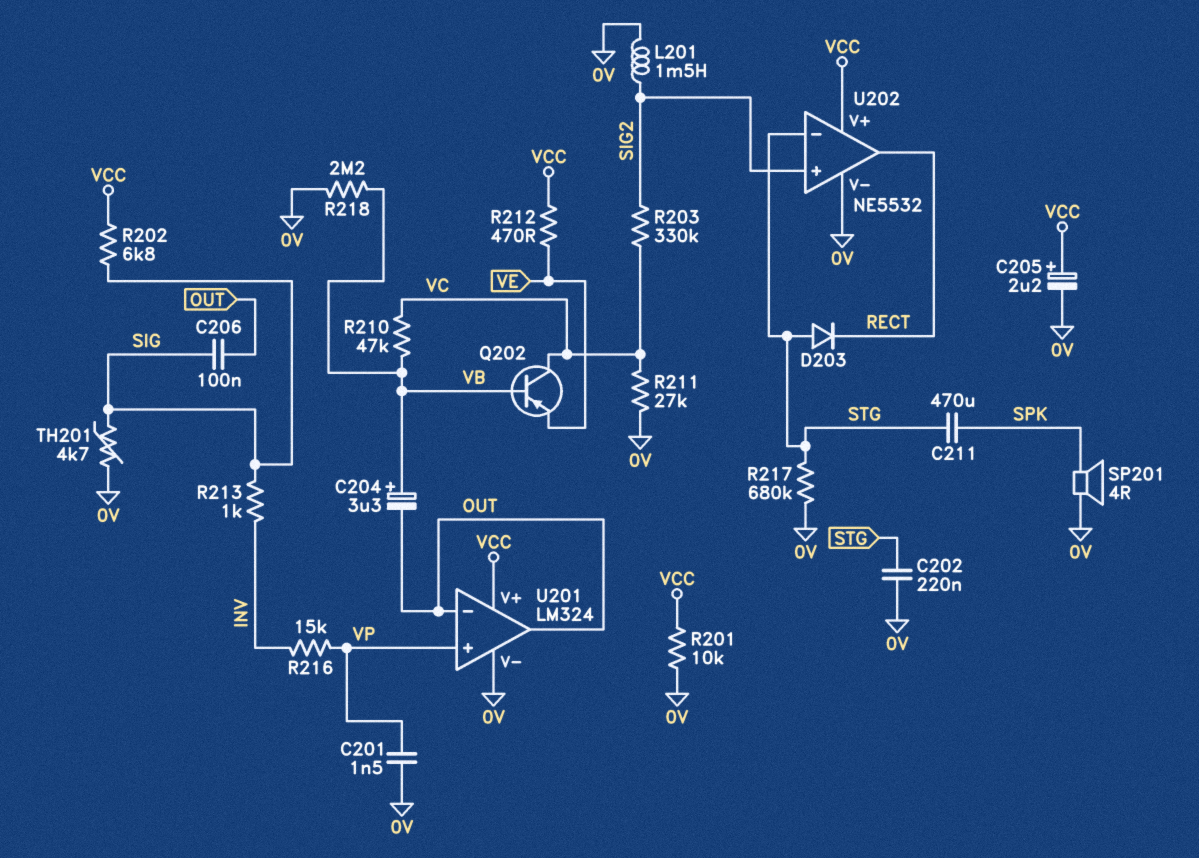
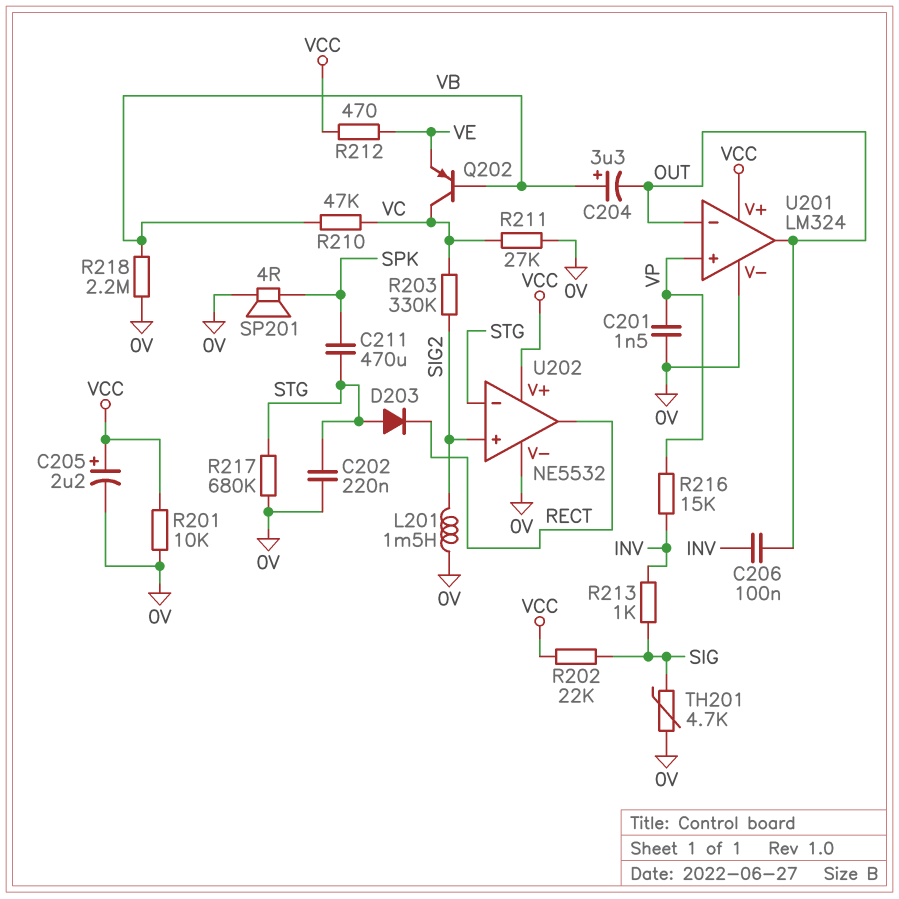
C206: 100nF (OUT, SIG) -> 100nF (INV, OUT)
R202: 6.8k (SIG, VCC) -> 22k (SIG, VCC)

